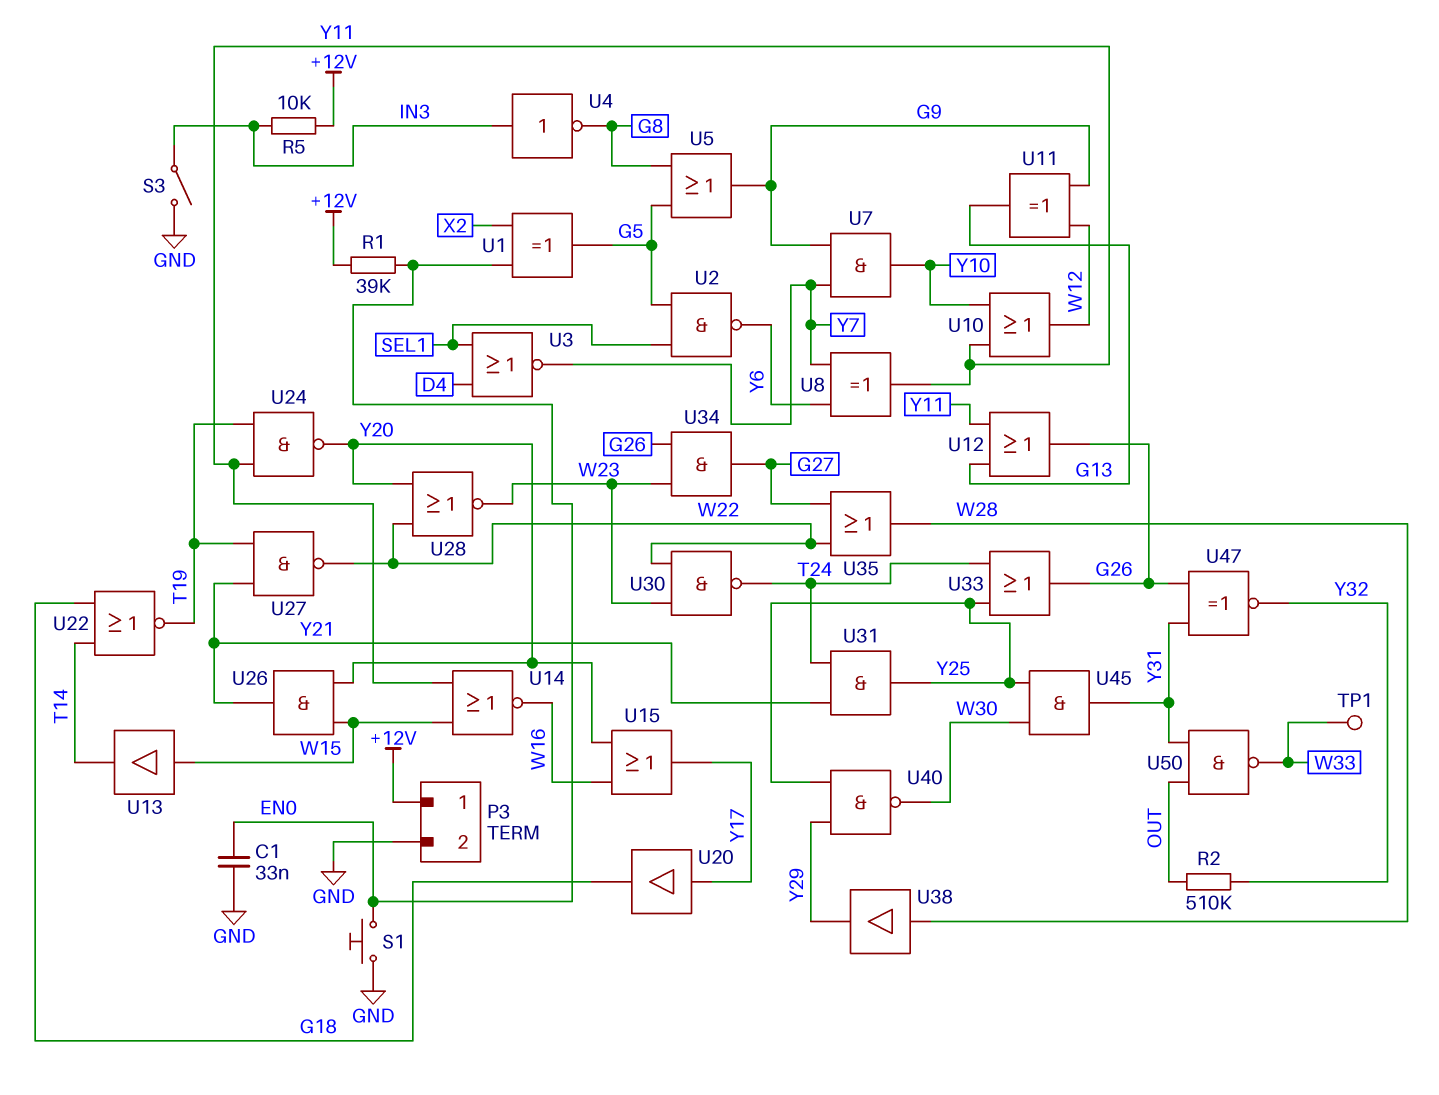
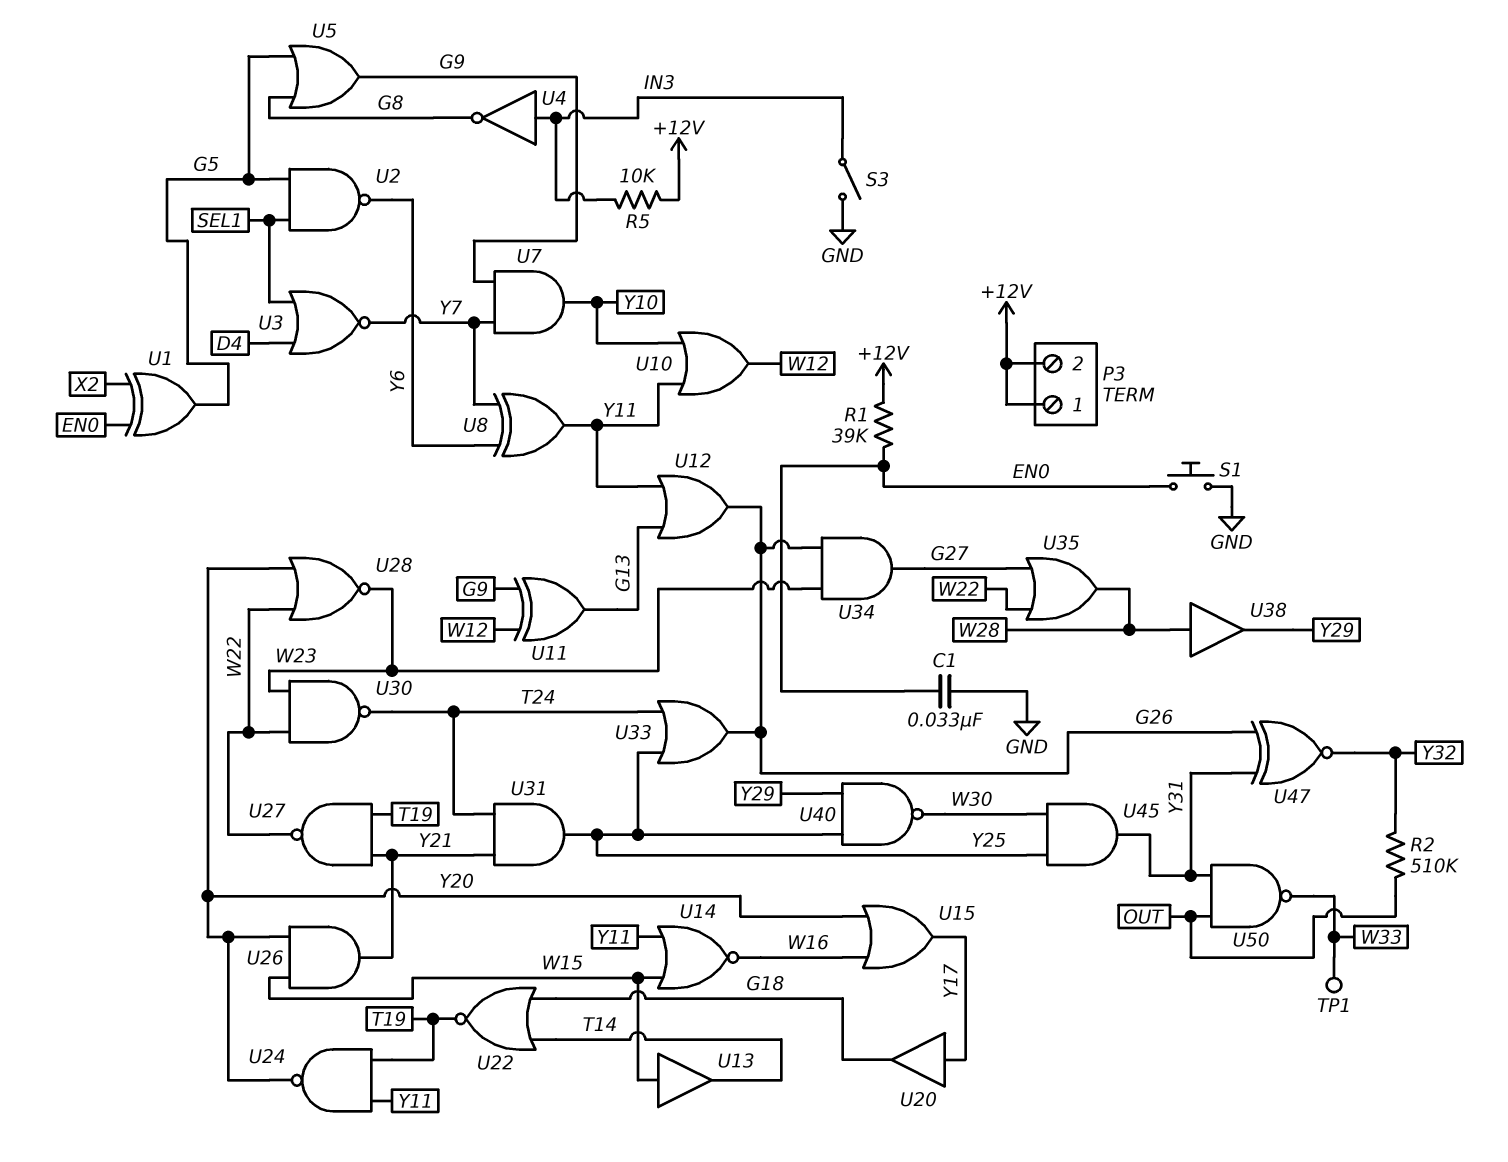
P3 pin 2: GND -> +12V

